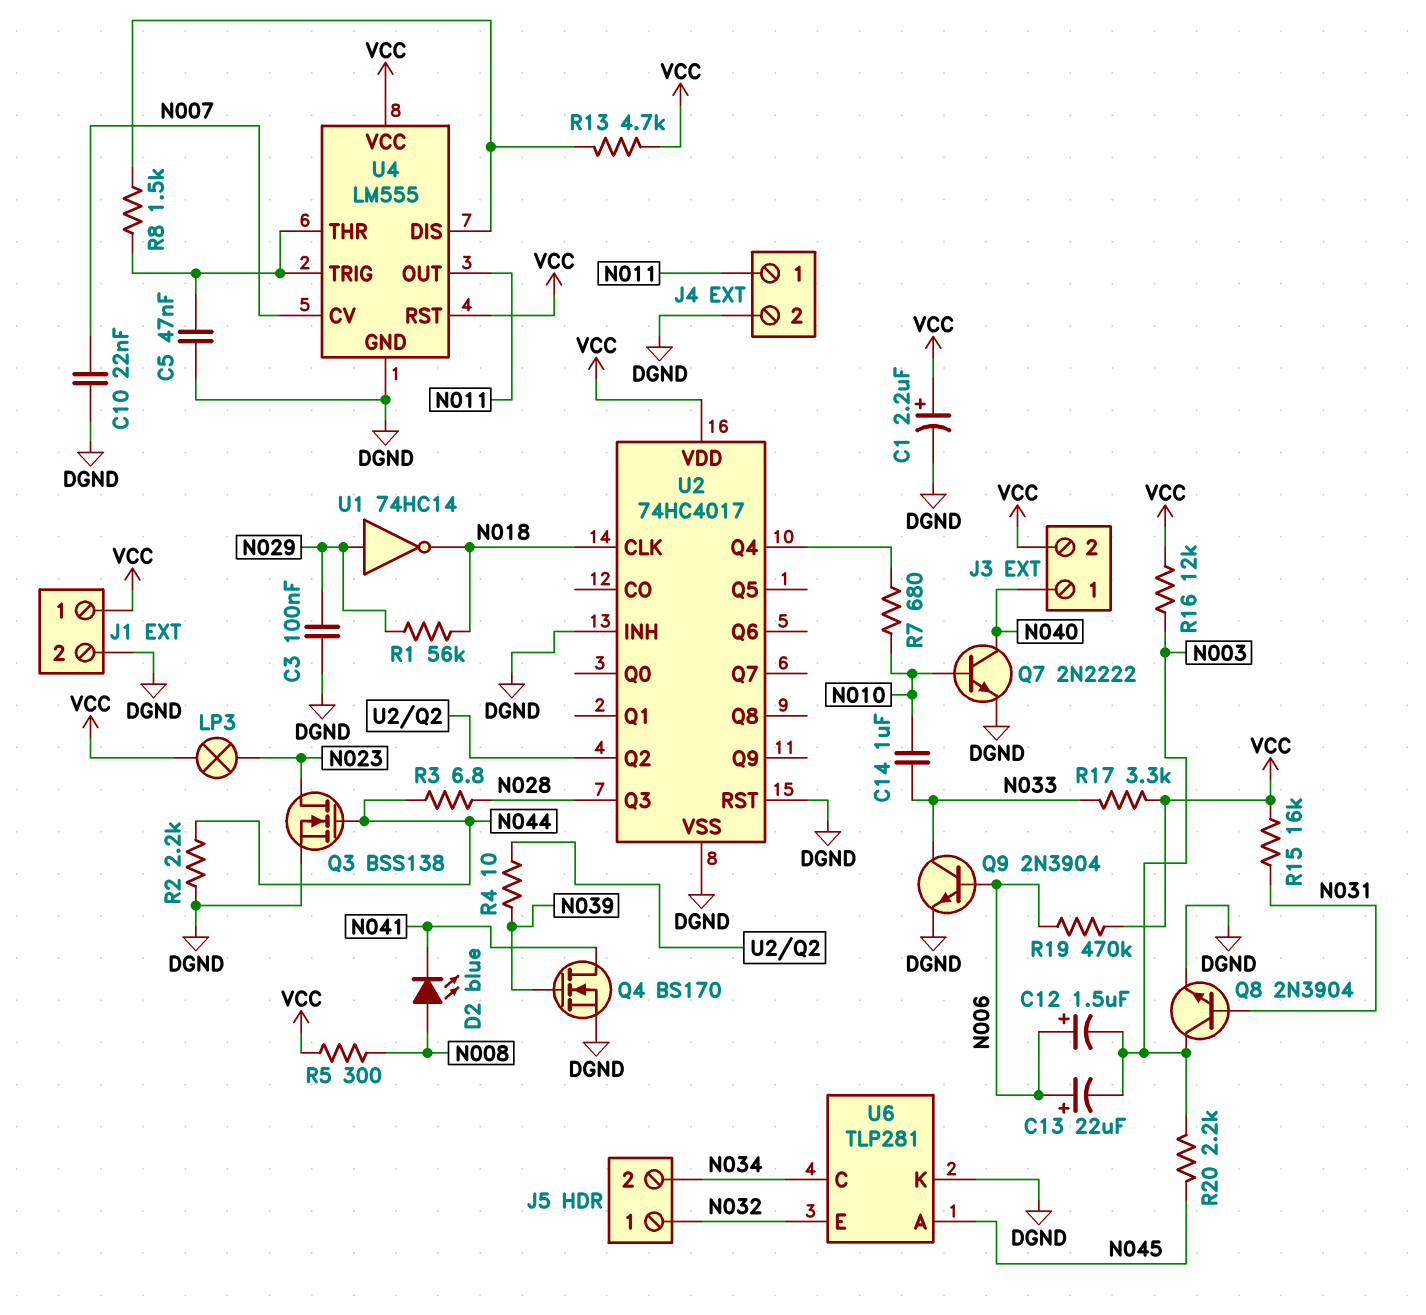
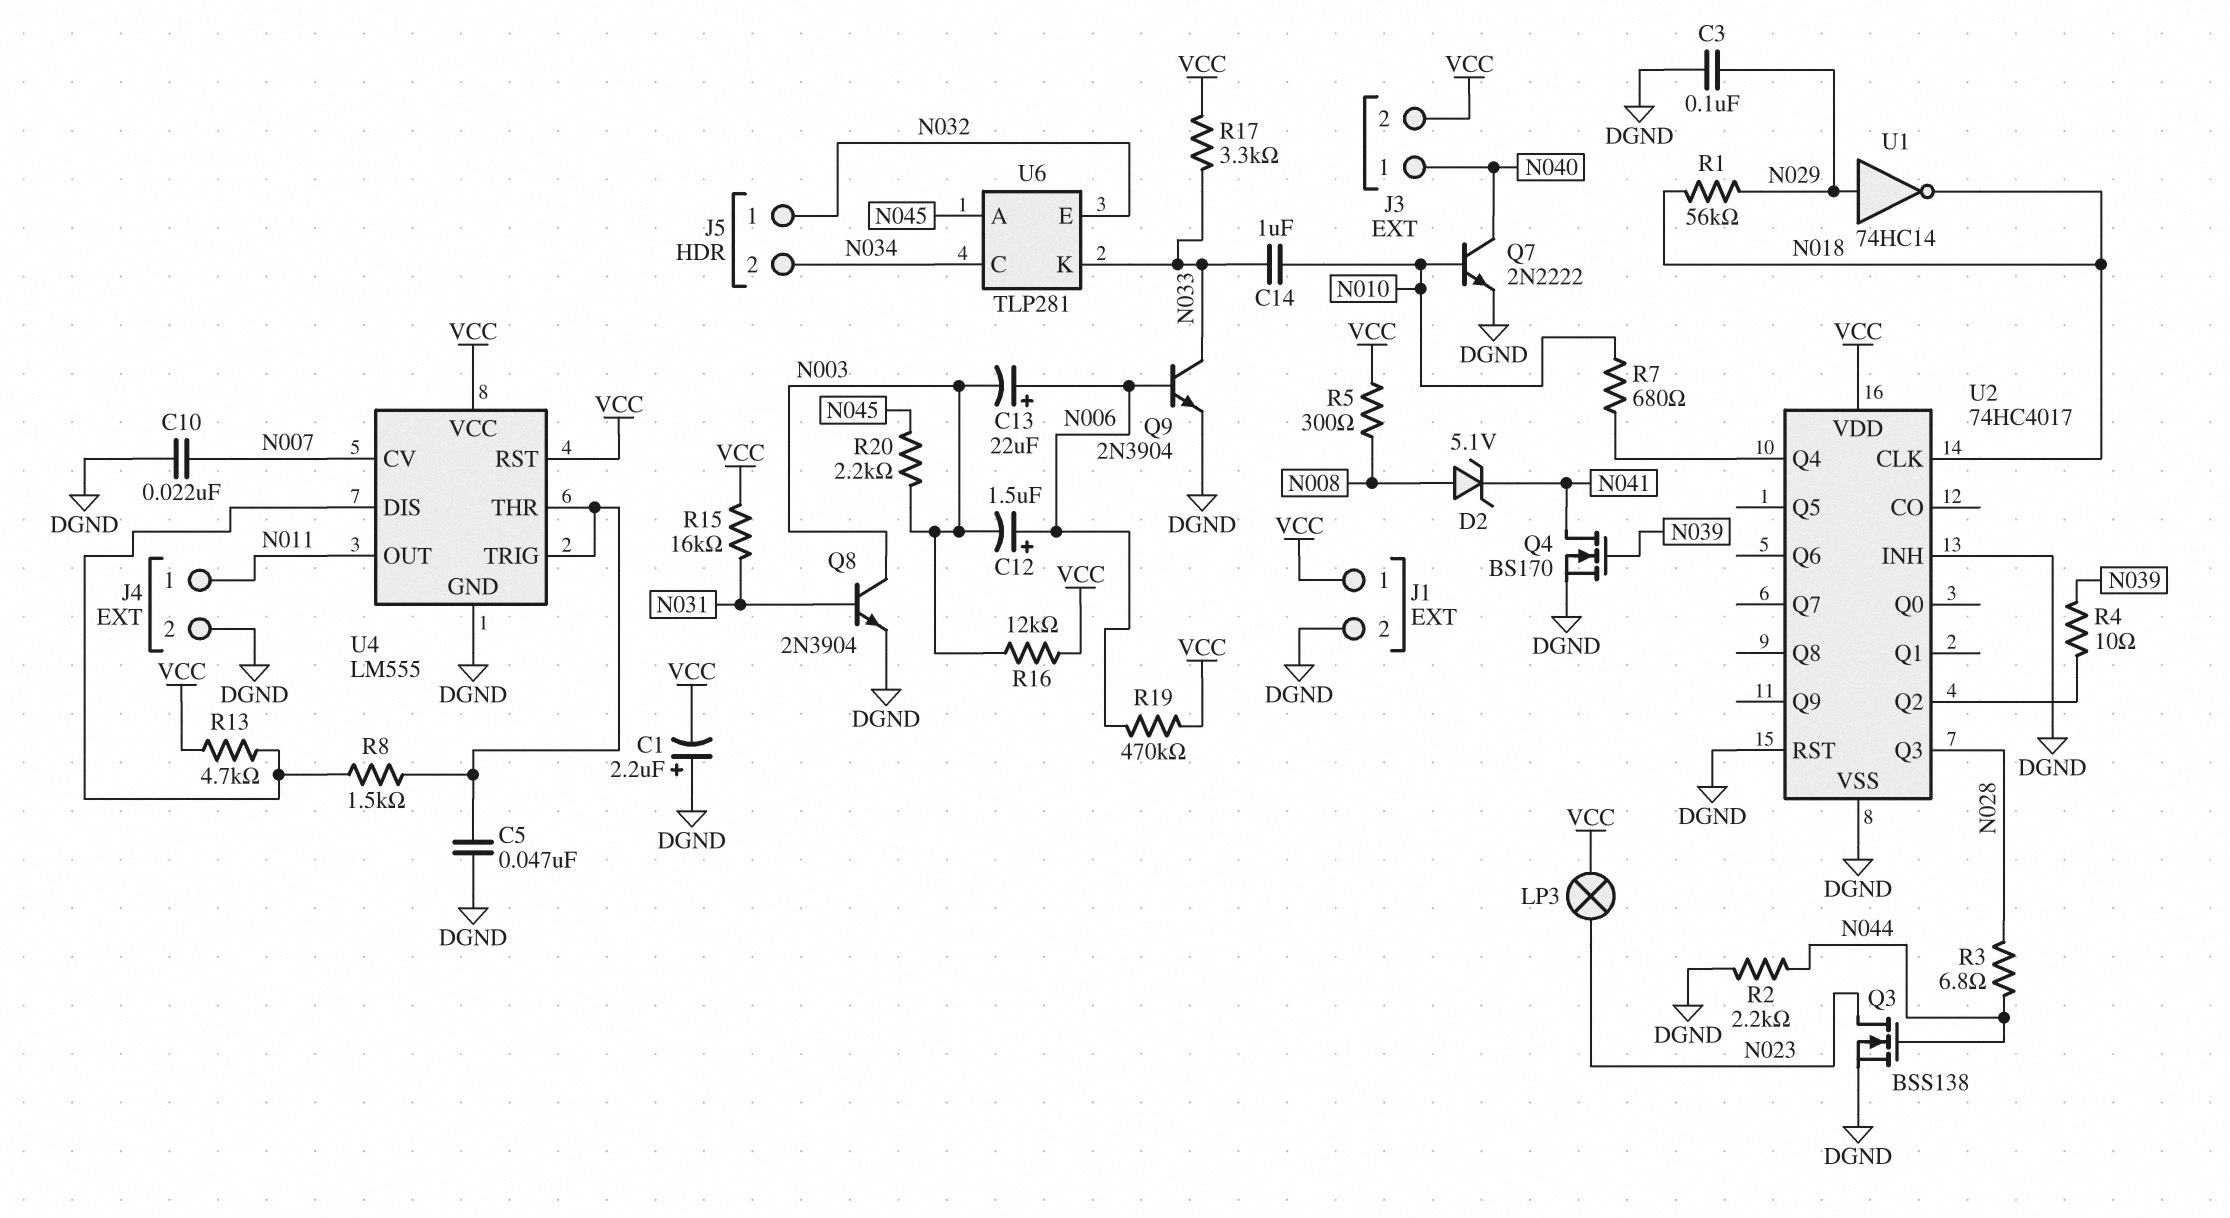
C1: 2.2uF (plus VCC, minus DGND) -> 2.2uF (plus DGND, minus VCC)
D2: LED blue (A N008, K N041) -> zener 5.1V (A N008, K N041)
U6 pin K: DGND -> N033

